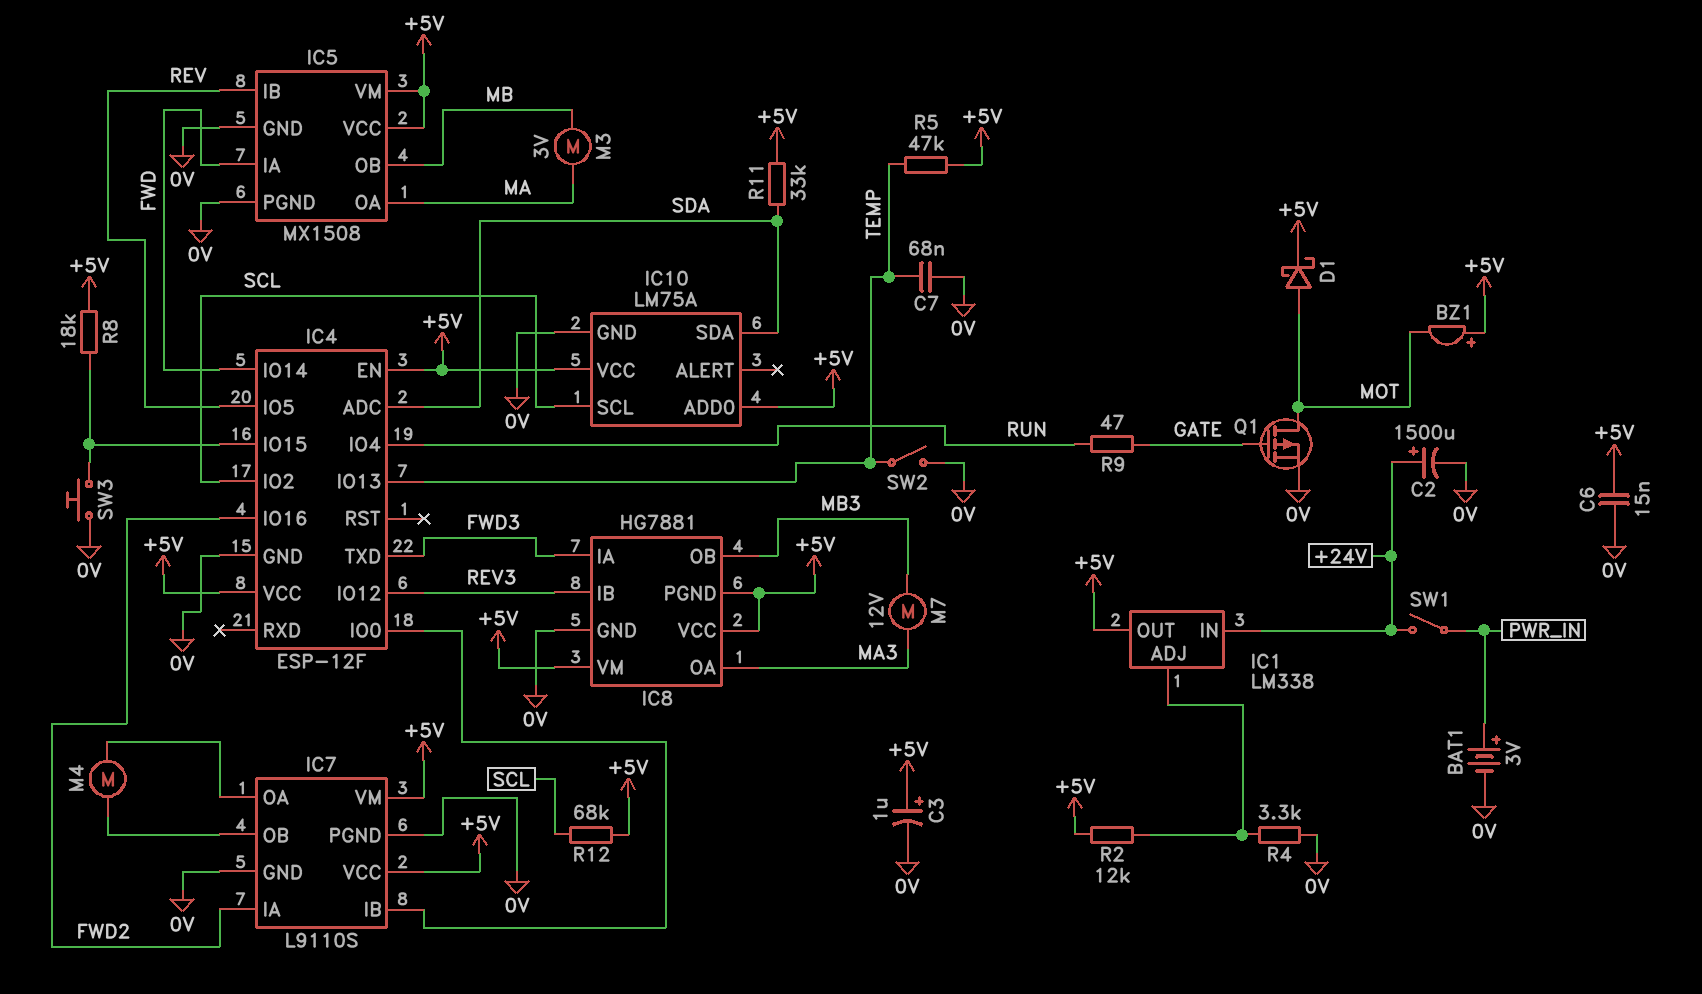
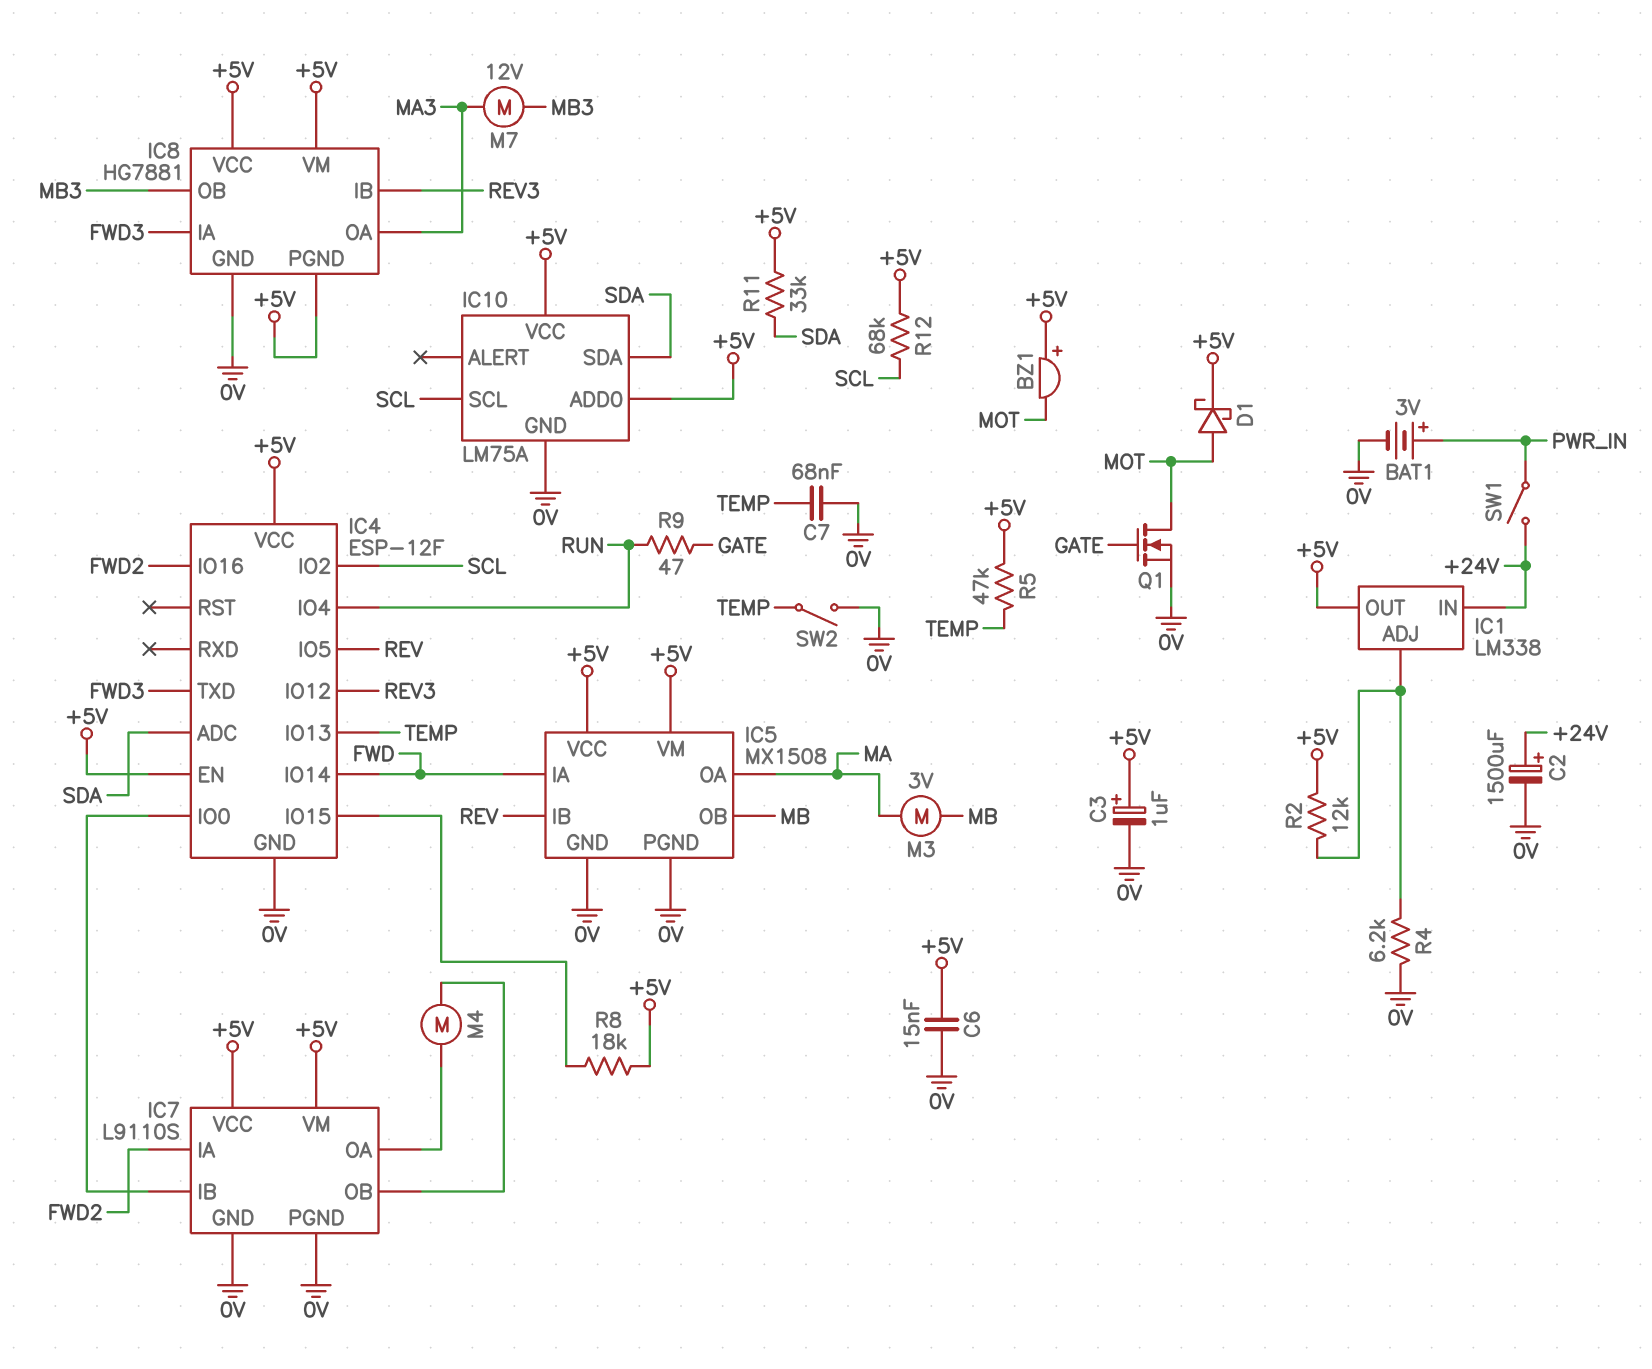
Q1: PMOS (G GATE, D MOT, S 0V) -> NMOS (G GATE, D MOT, S 0V)
R4: 3.3k (0V, IC1/ADJ) -> 6.2k (0V, IC1/ADJ)
SW3: button (0V, IC4/IO15) -> none

